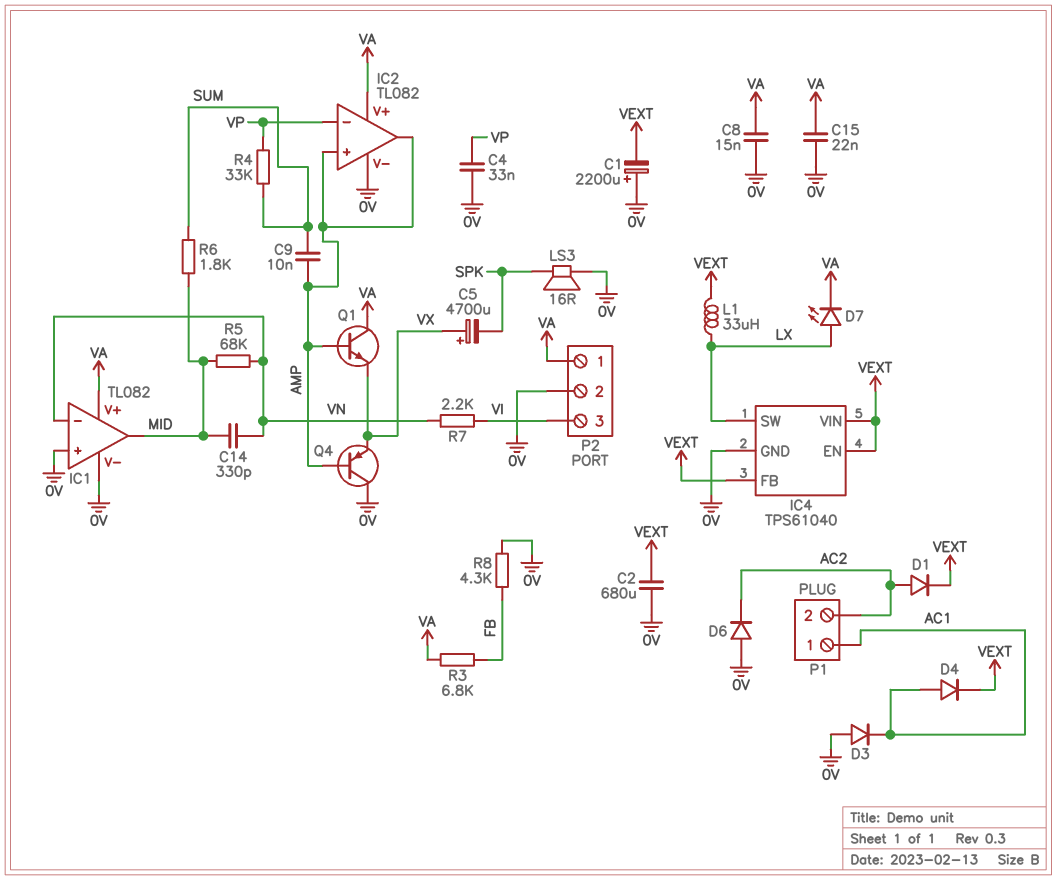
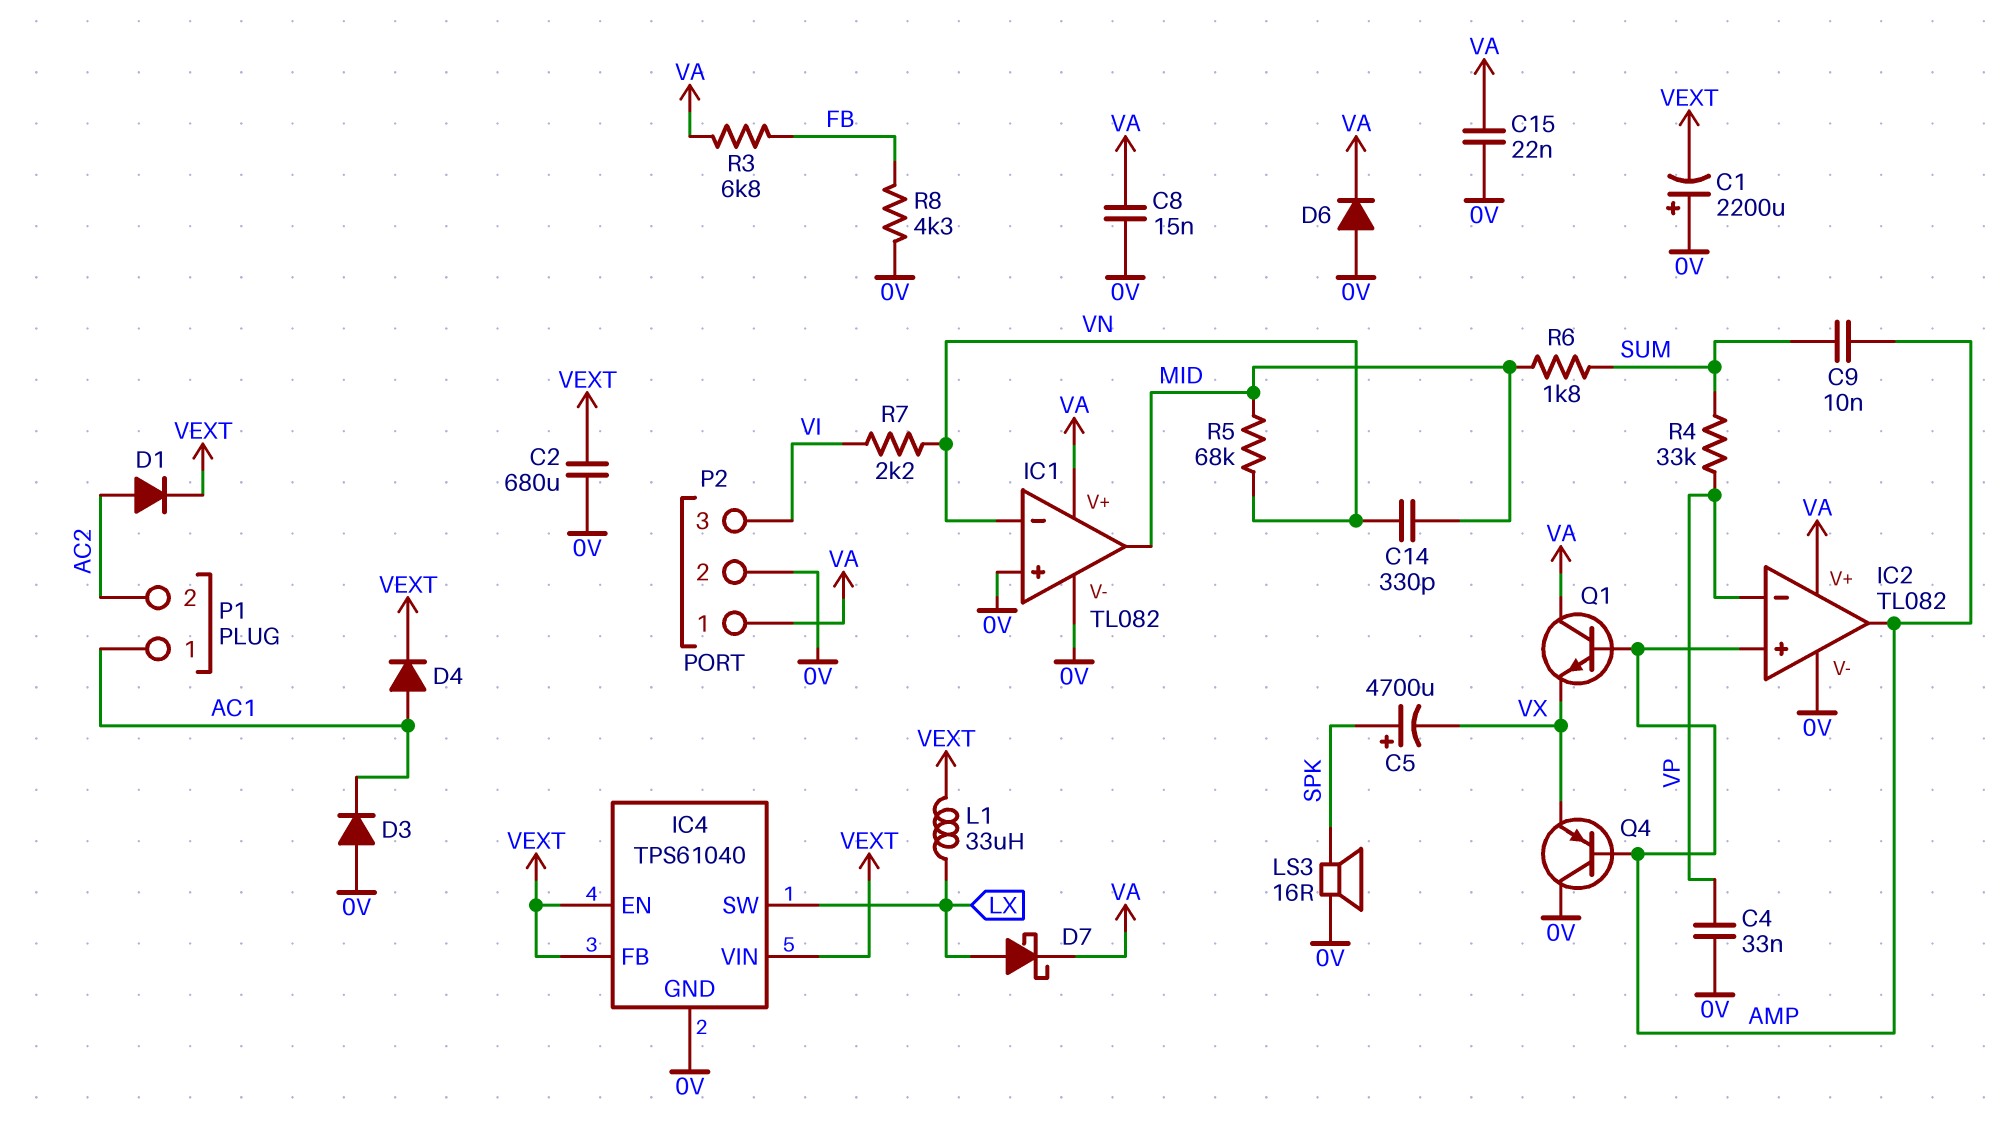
C5: 4700uF (plus VX, minus SPK) -> 4700uF (plus SPK, minus VX)
D6: diode (A 0V, K AC2) -> diode (A 0V, K VA)
D7: LED (A LX, K VA) -> schottky (A LX, K VA)

